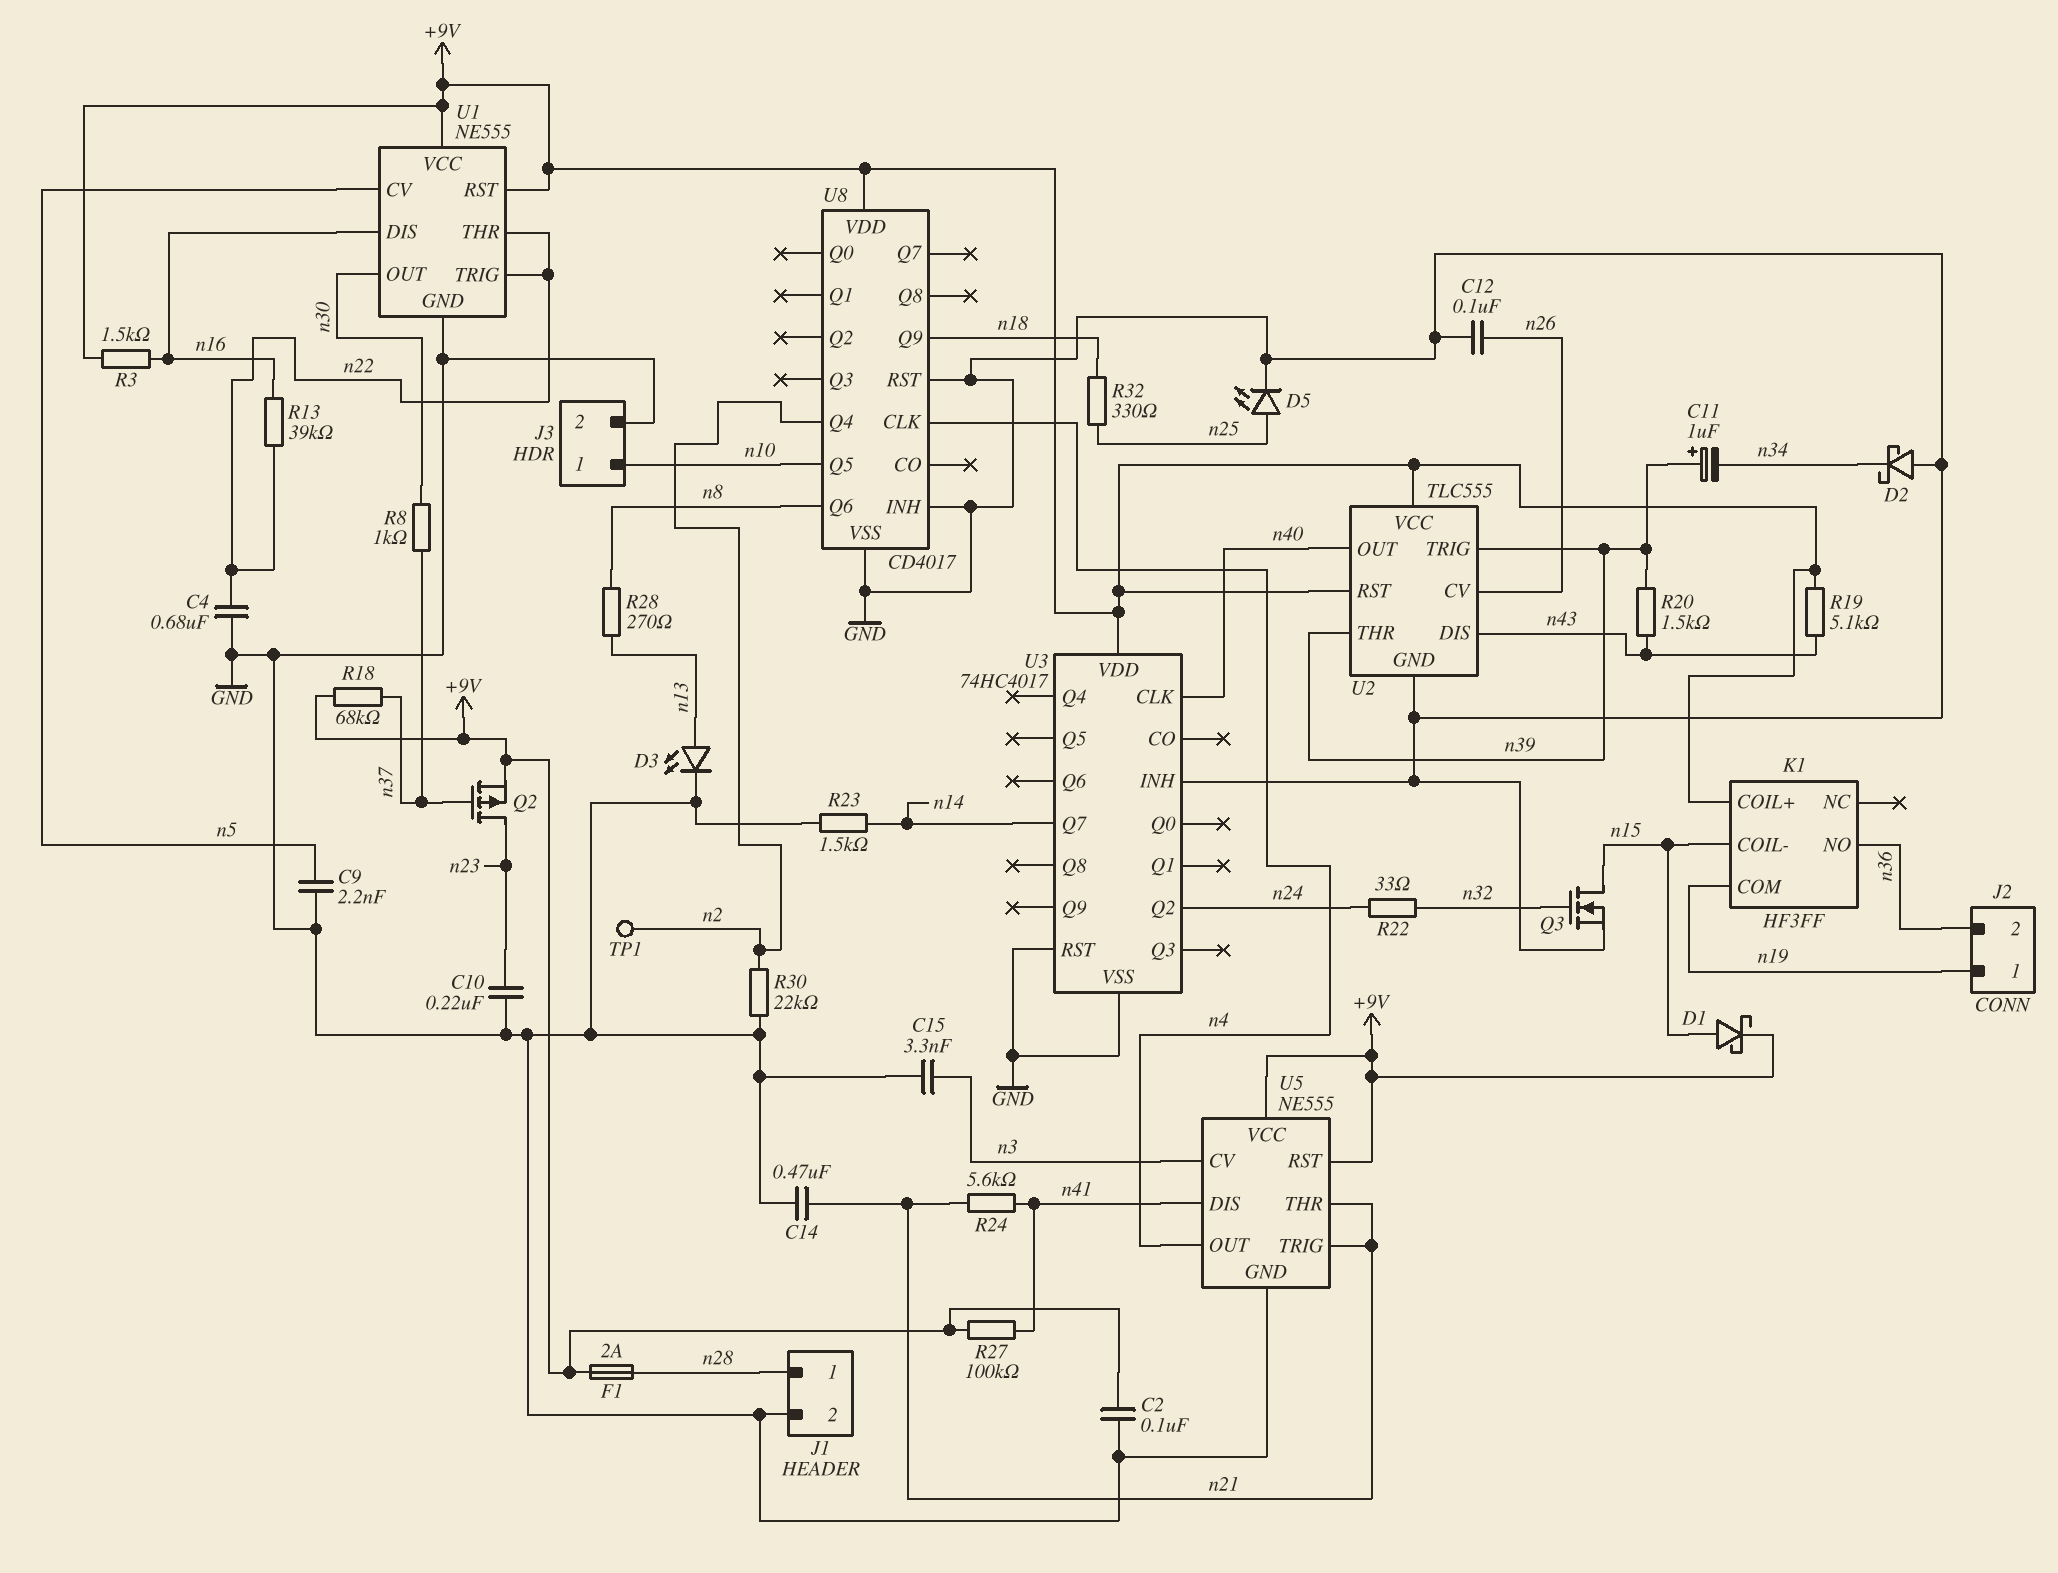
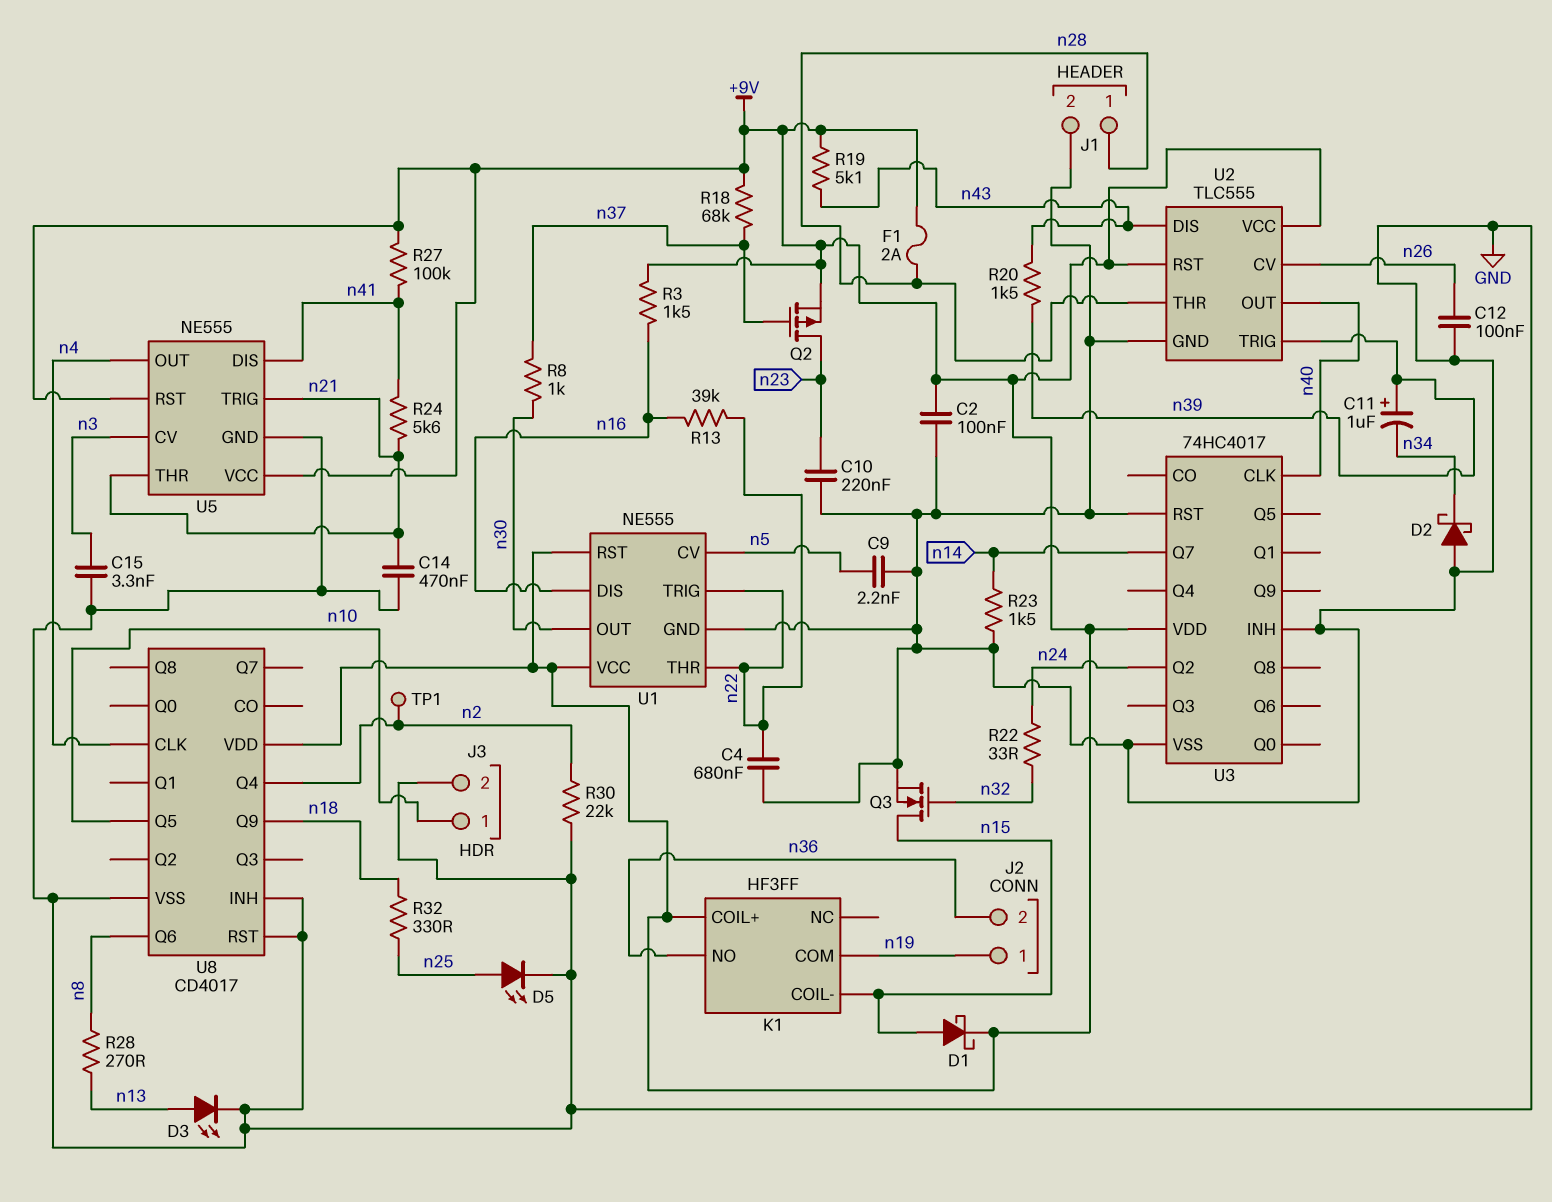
U2 pin THR: n39 -> n28

